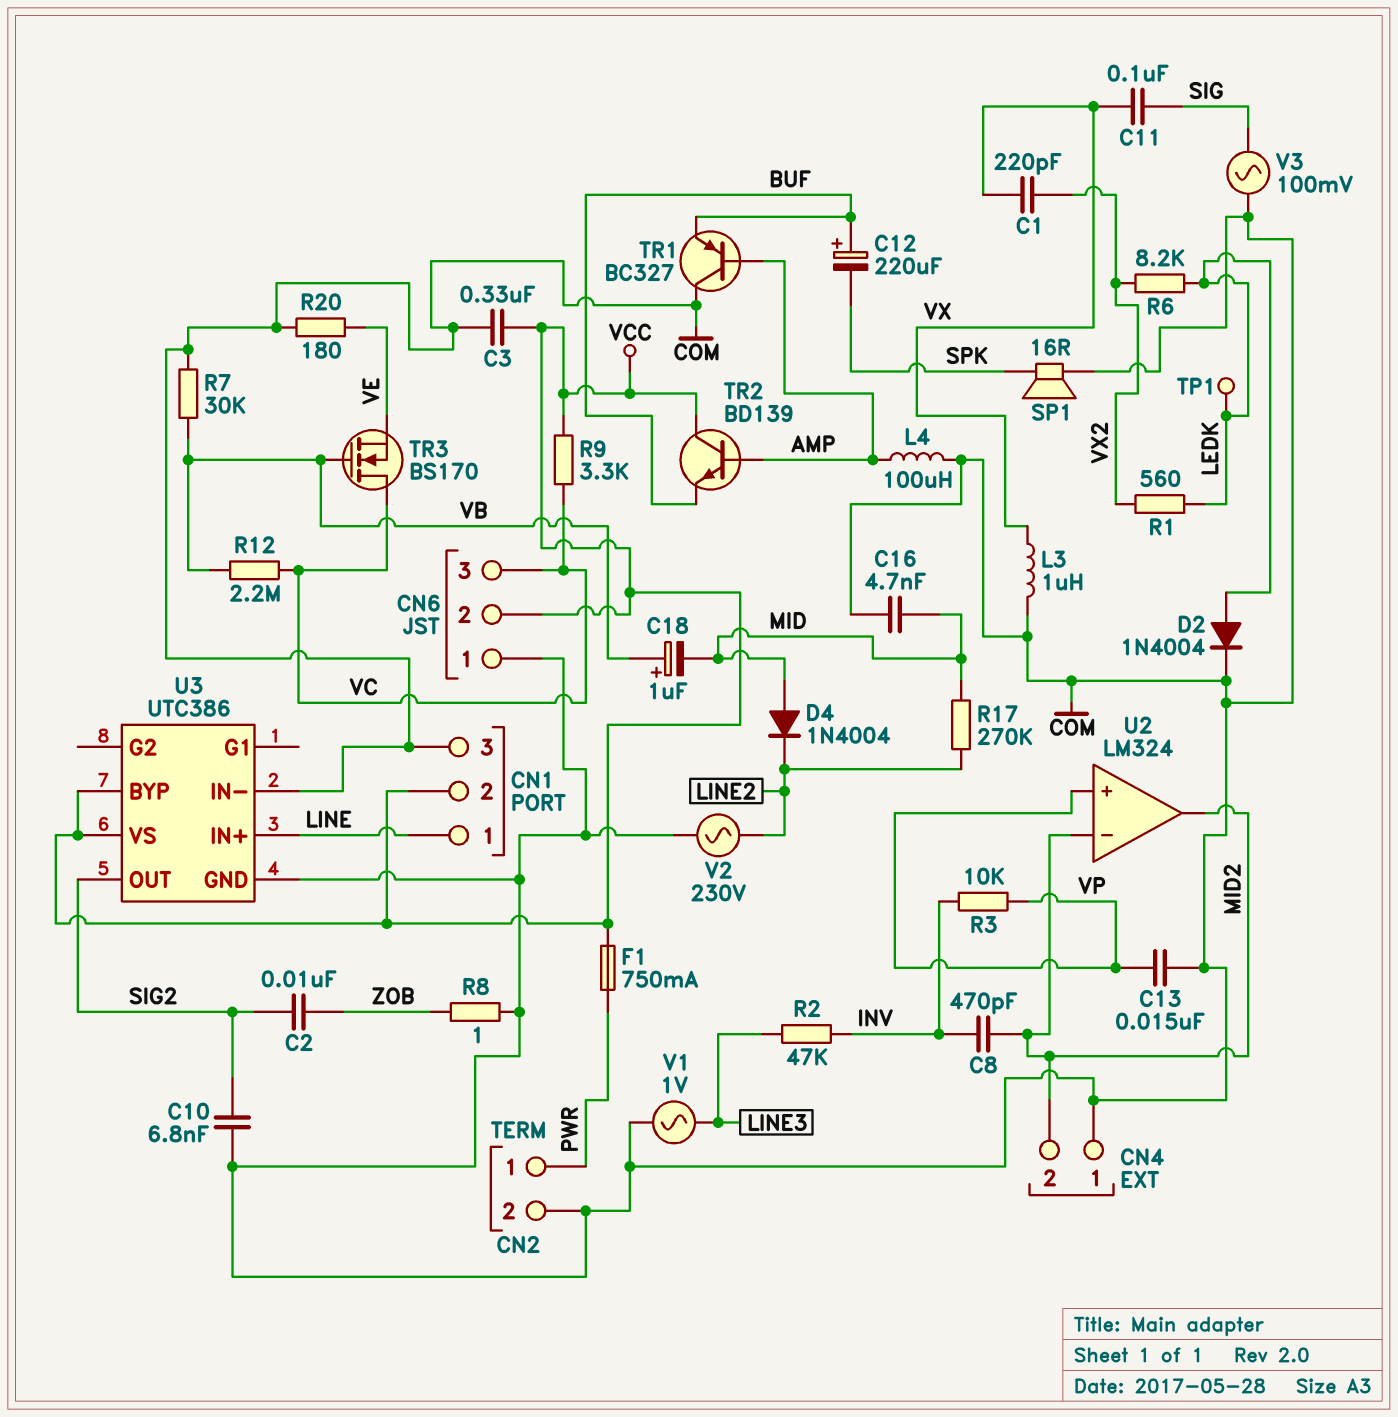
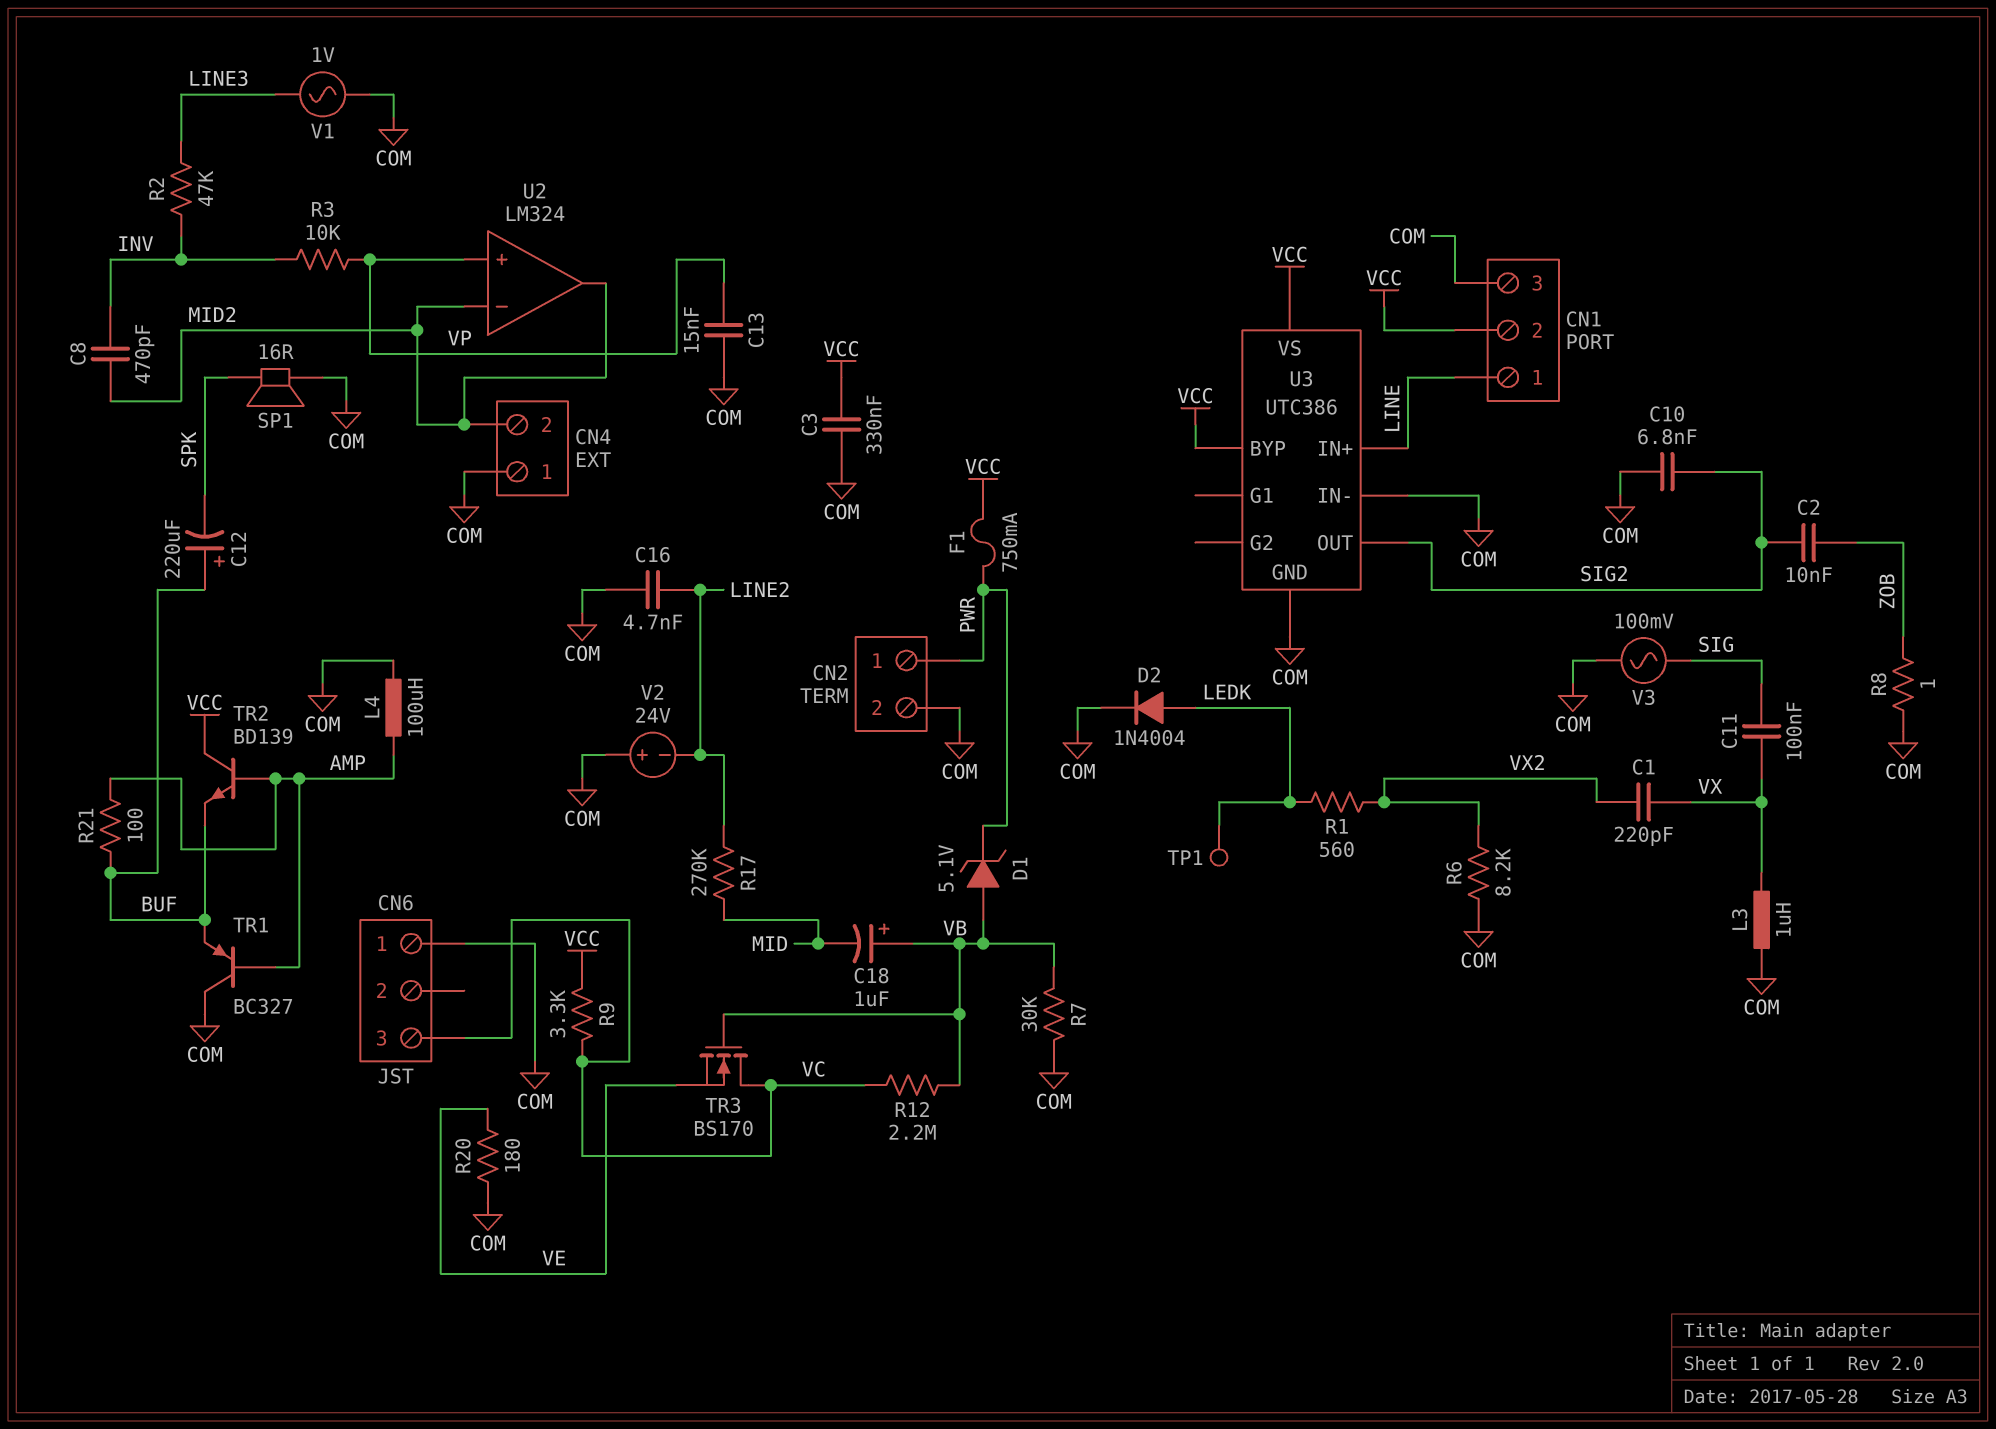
C16: 4.7nF (COM, MID) -> 4.7nF (COM, LINE2)
CN6 pin 2: VCC -> none
D1: none -> zener 5.1V (A VB, K PWR)
D4: diode 1N4004 (A MID, K LINE2) -> none
R6: 8.2k (LEDK, VX2) -> 8.2k (COM, VX2)
R21: none -> 100 (AMP, BUF)
V2: AC 230V (COM, LINE2) -> 24V (plus COM, minus LINE2)

